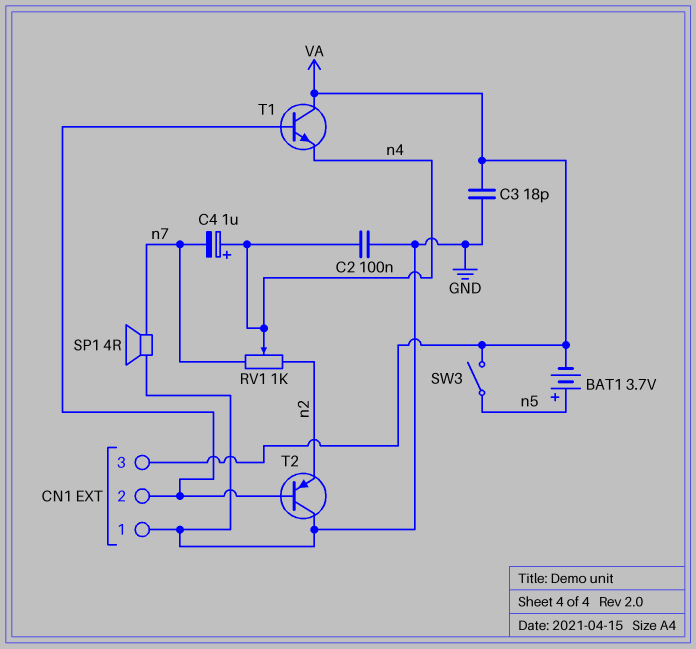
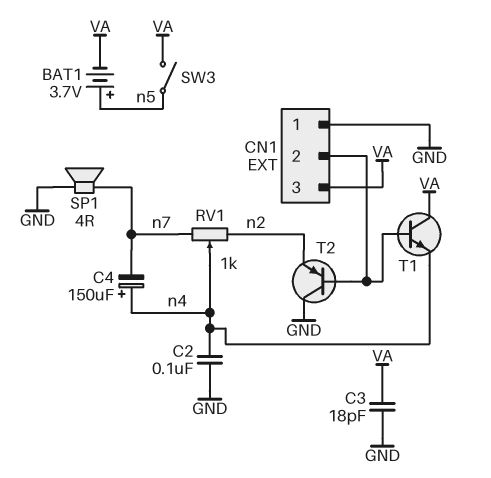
C4: 1uF (plus n4, minus n7) -> 150uF (plus n4, minus n7)

